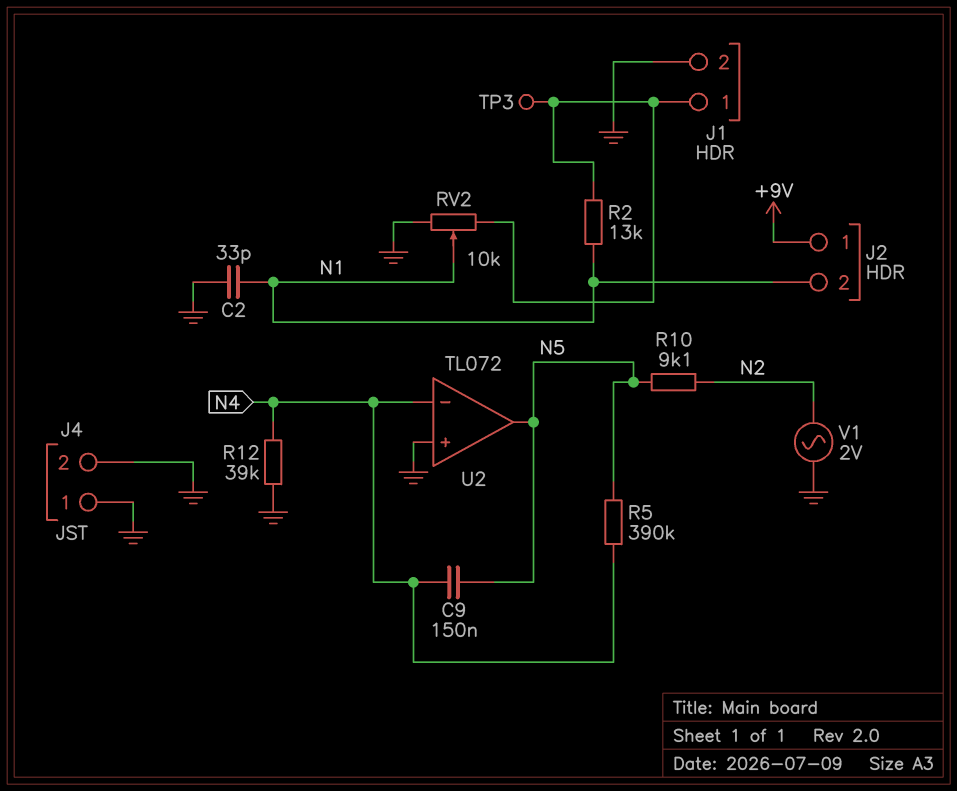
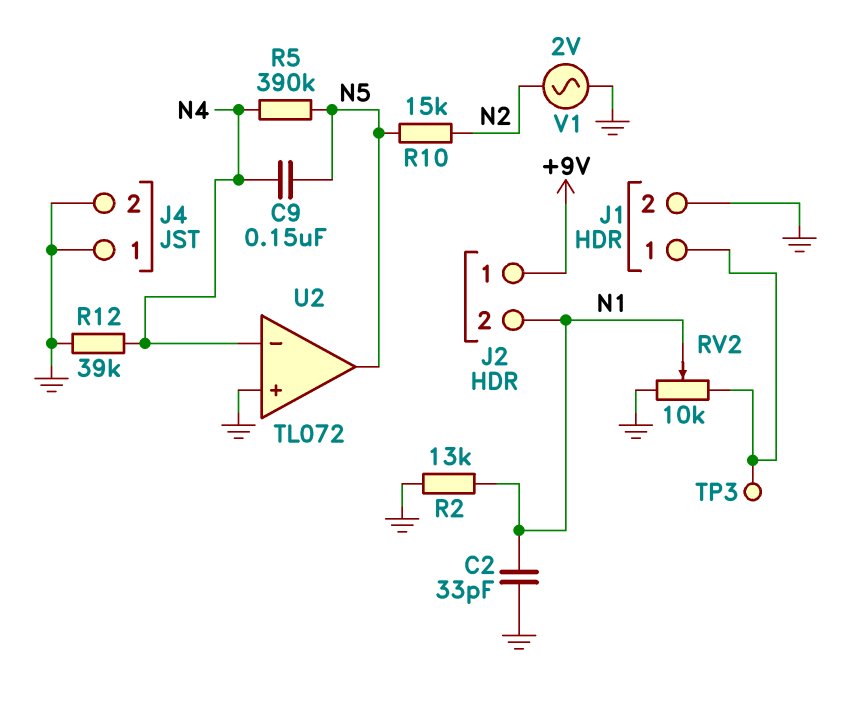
R2: 13k (J1/1, N1) -> 13k (GND, N1)
R10: 9.1k (N2, N5) -> 15k (N2, N5)

